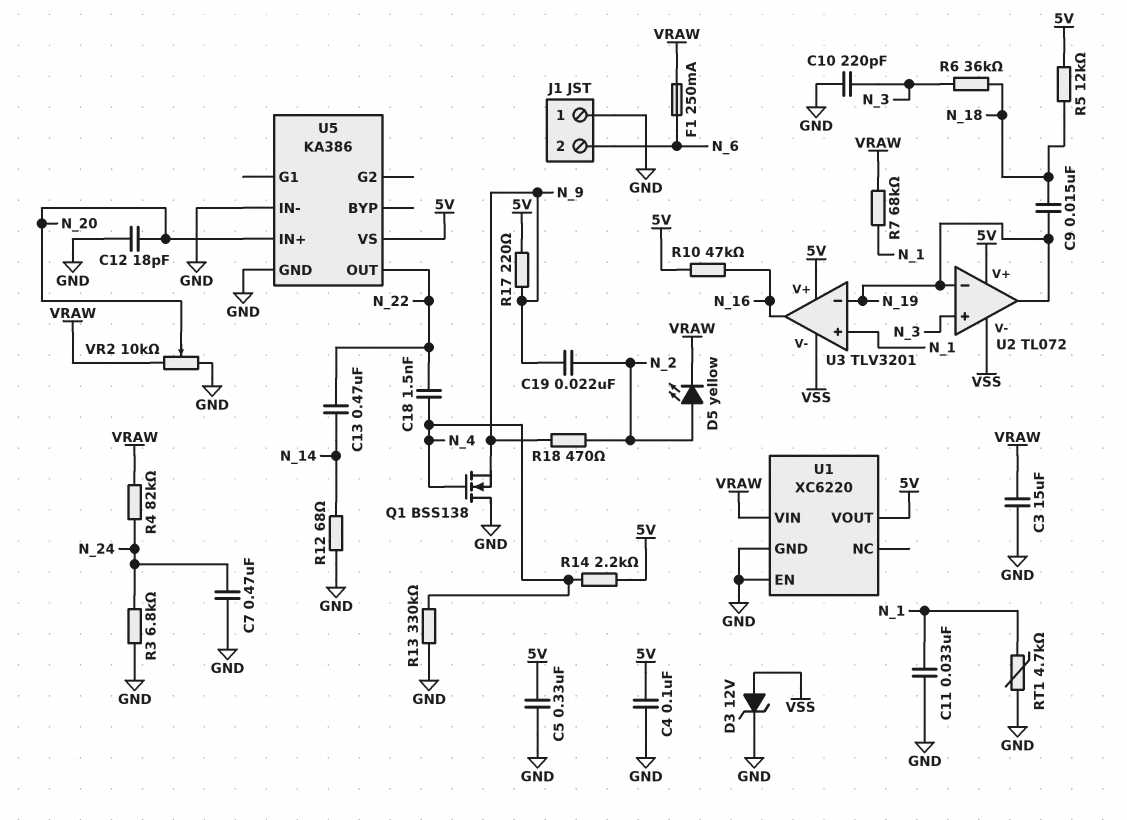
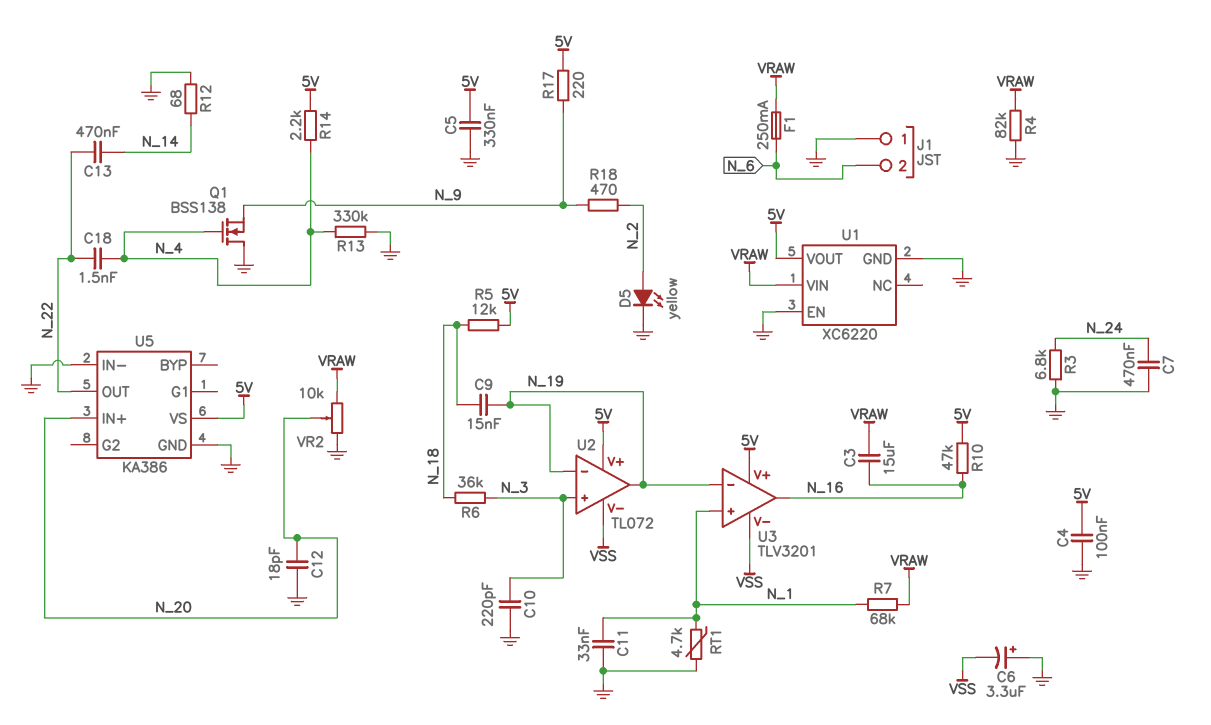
C3: 15uF (GND, VRAW) -> 15uF (N_16, VRAW)
C6: none -> 3.3uF (plus GND, minus VSS)
C19: 22nF (N_2, N_9) -> none
D3: zener 12V (A VSS, K GND) -> none
D5: LED yellow (A N_2, K VRAW) -> LED yellow (A N_2, K GND)
R4: 82k (N_24, VRAW) -> 82k (GND, VRAW)

